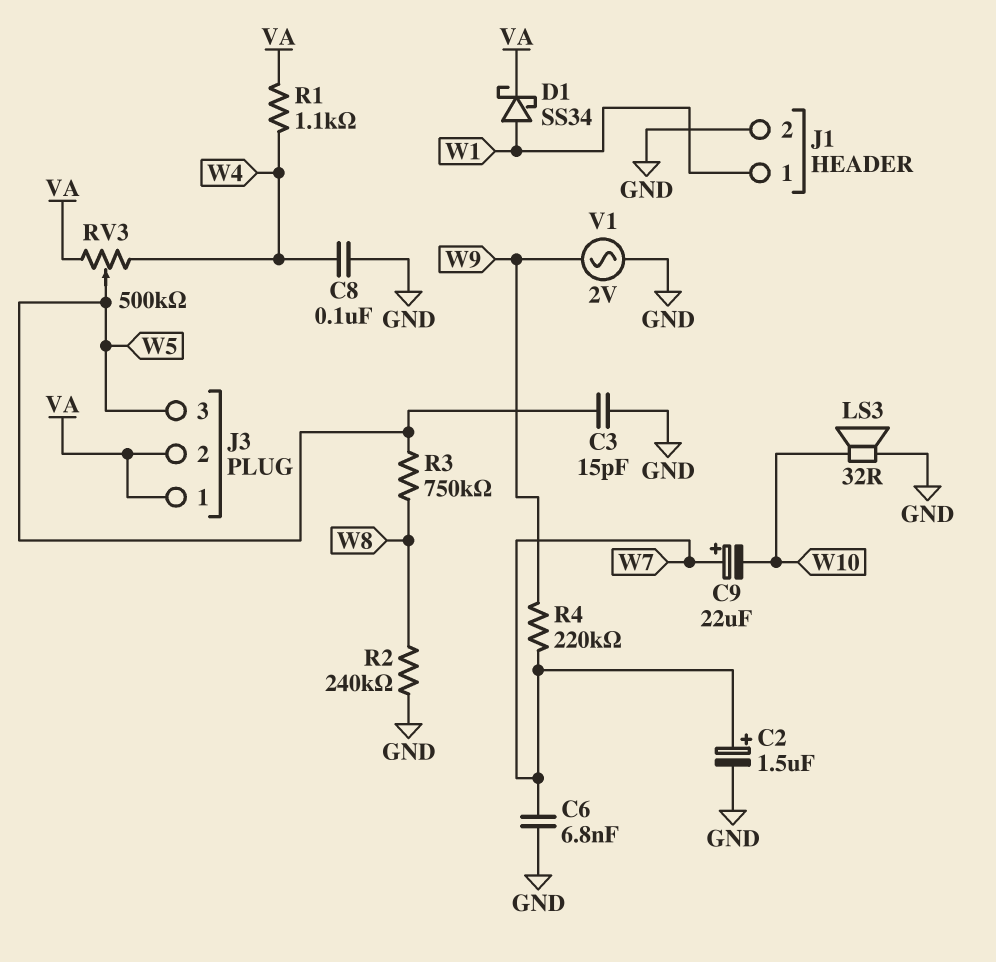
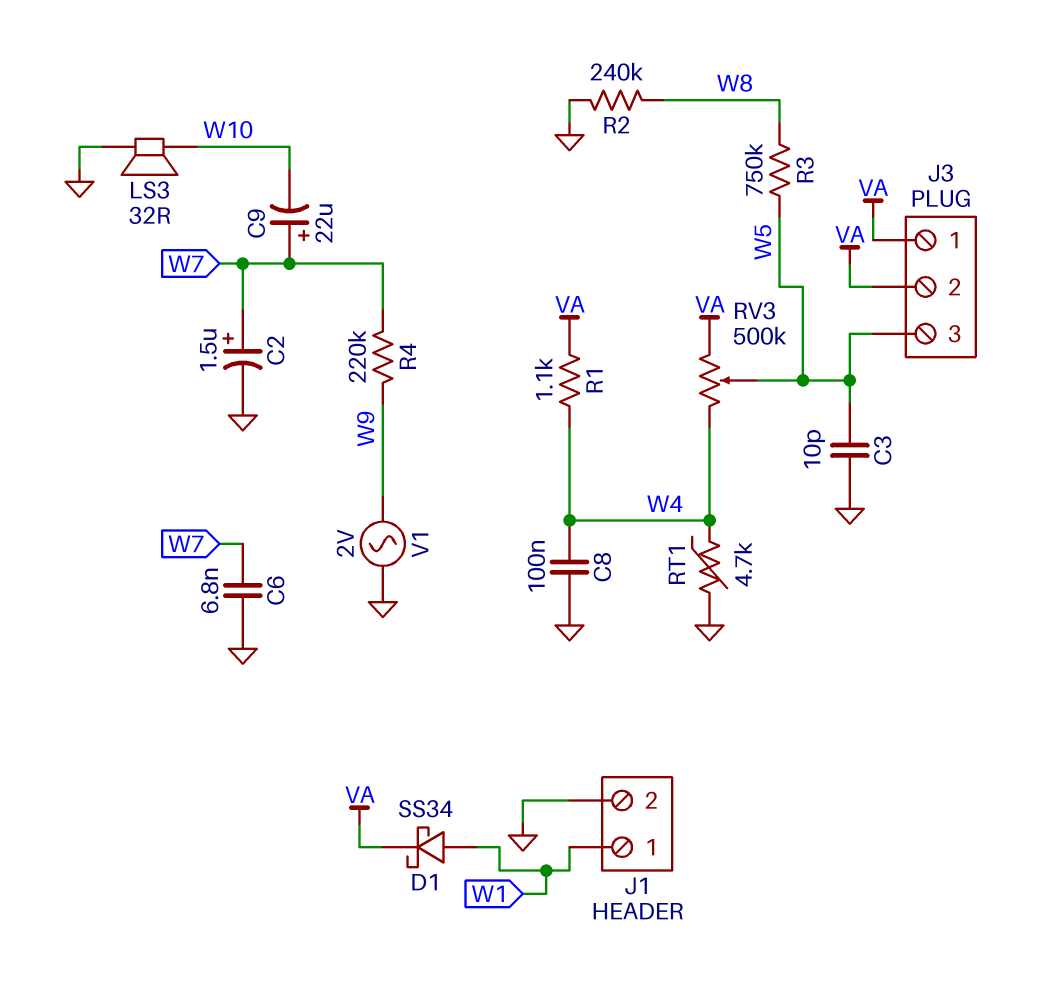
C3: 15pF (GND, W5) -> 10pF (GND, W5)
RT1: none -> 4.7k (GND, W4)

